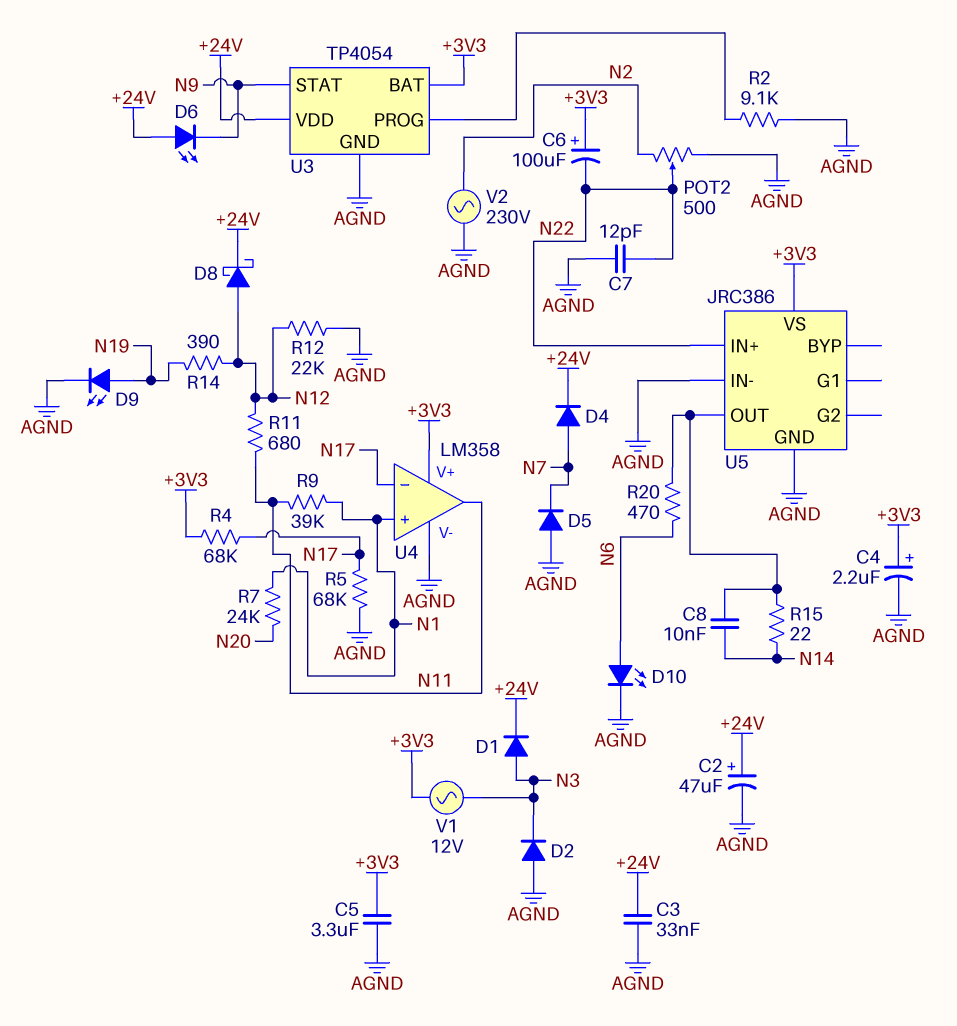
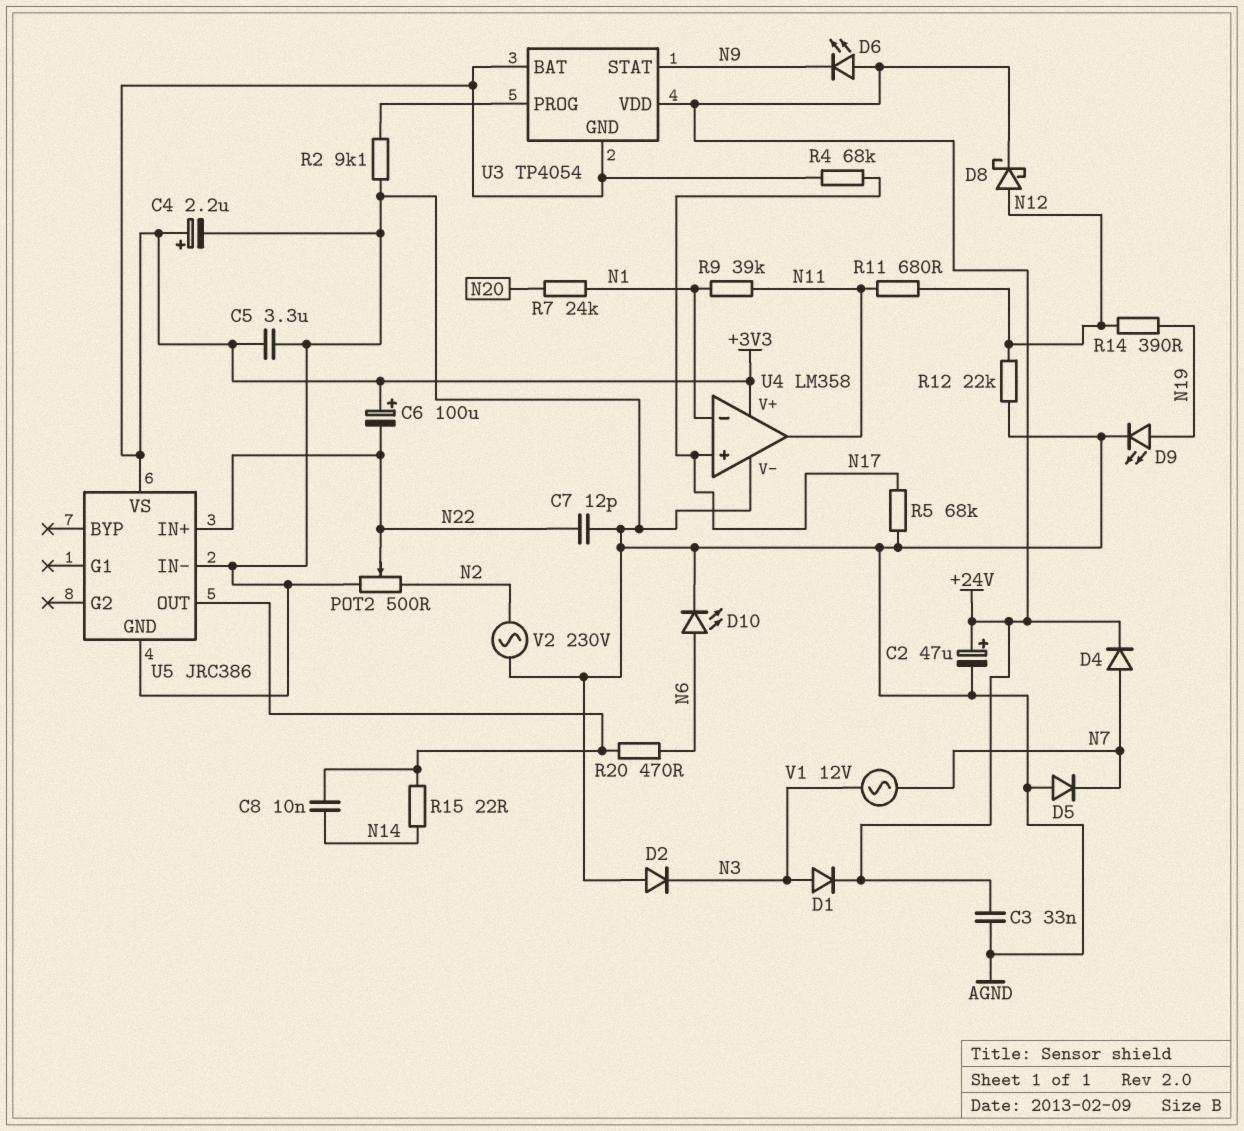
U3 pin GND: AGND -> +3V3
U4 pin in+: N1 -> N17
U4 pin in-: N17 -> N1
V1: AC 12V (+3V3, N3) -> AC 12V (N3, N7)

